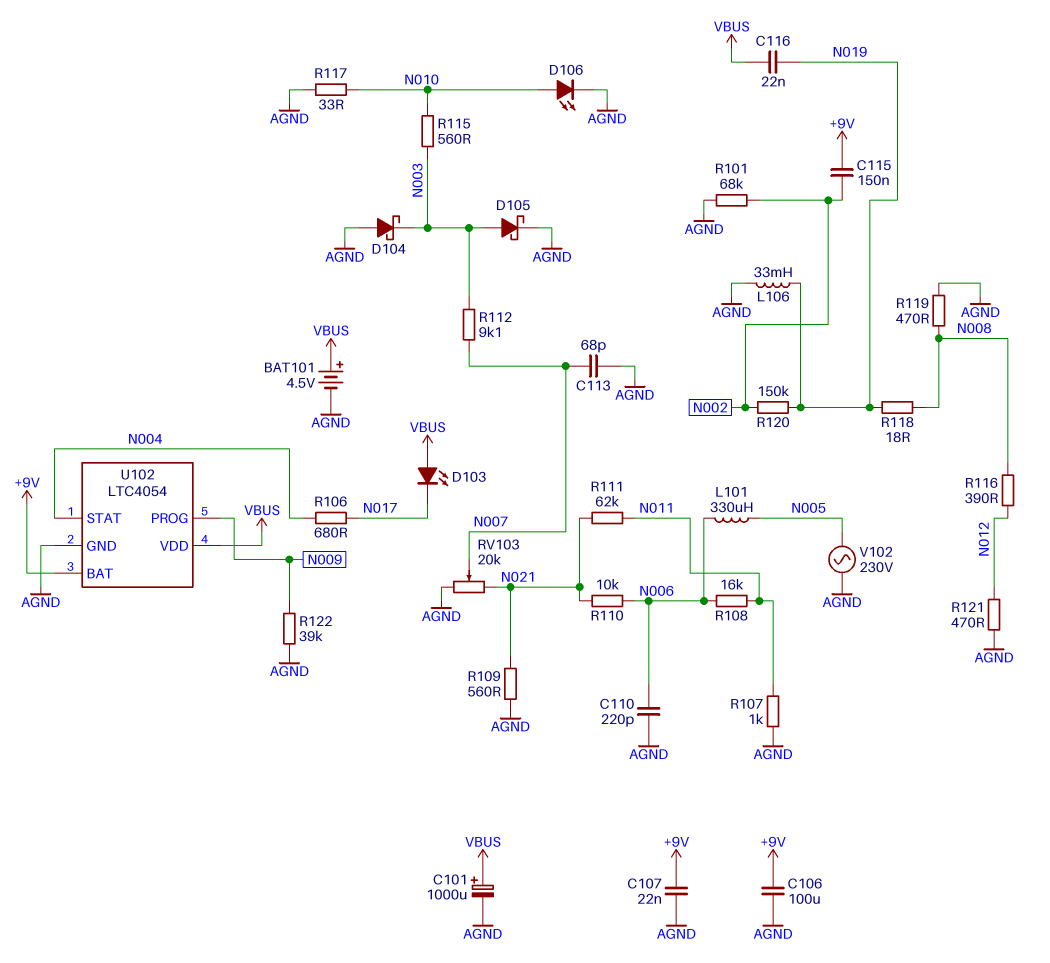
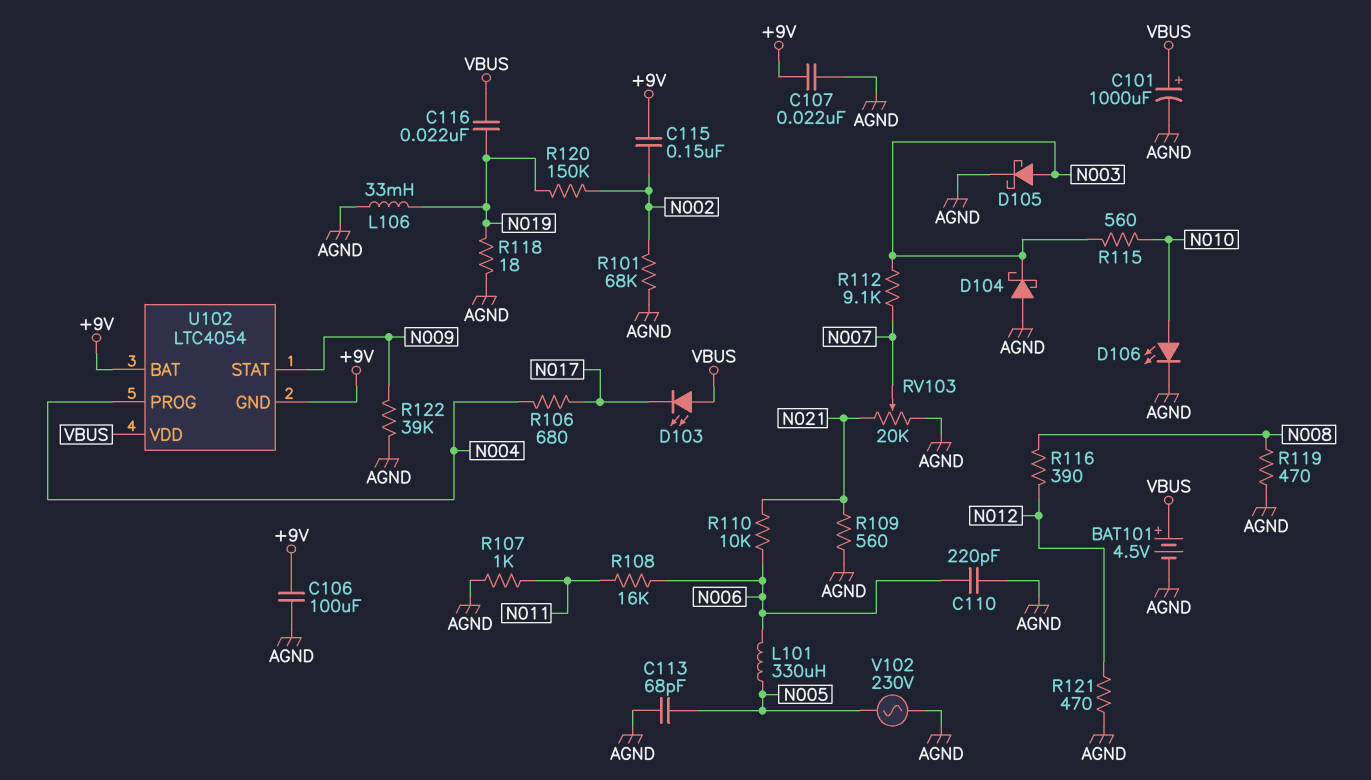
C113: 68pF (AGND, N007) -> 68pF (AGND, N005)
R111: 62k (N011, N021) -> none
R117: 33 (AGND, N010) -> none
R118: 18 (N008, N019) -> 18 (AGND, N019)
U102 pin GND: AGND -> +9V
U102 pin PROG: N009 -> N004
U102 pin STAT: N004 -> N009

